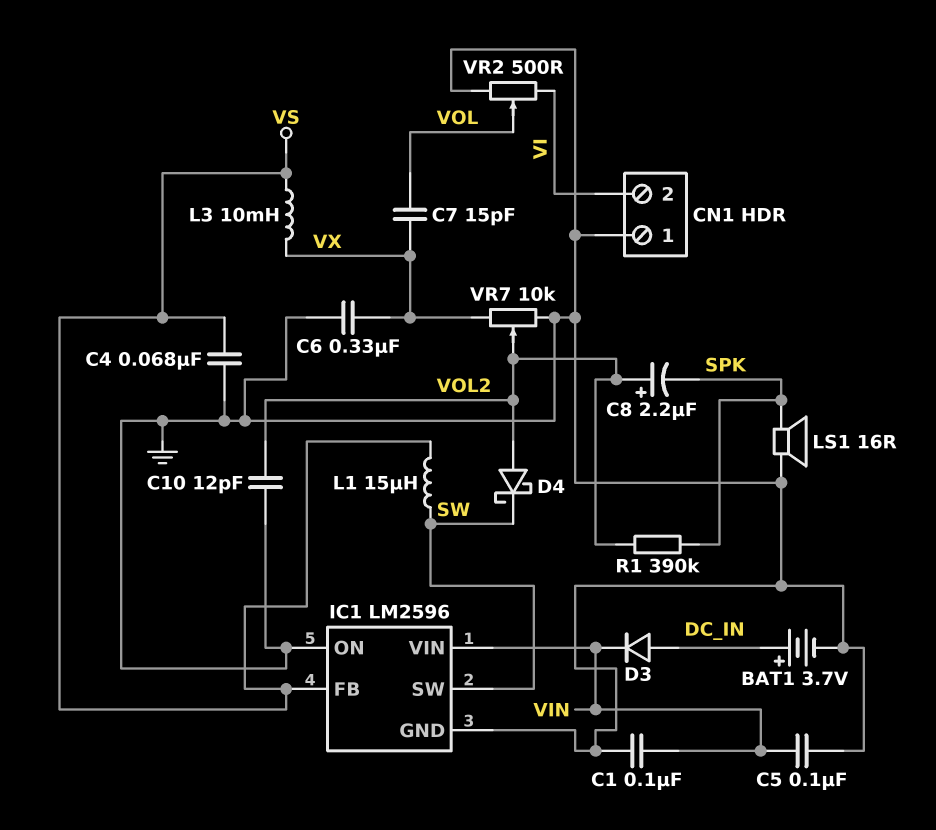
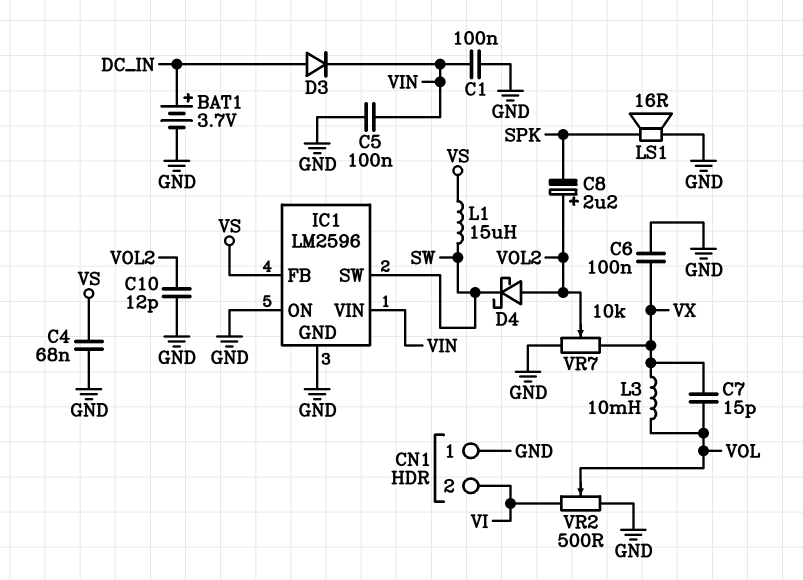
C6: 330nF (GND, VX) -> 100nF (GND, VX)
L3: 10mH (VS, VX) -> 10mH (VOL, VX)
R1: 390k (SPK, VOL2) -> none

